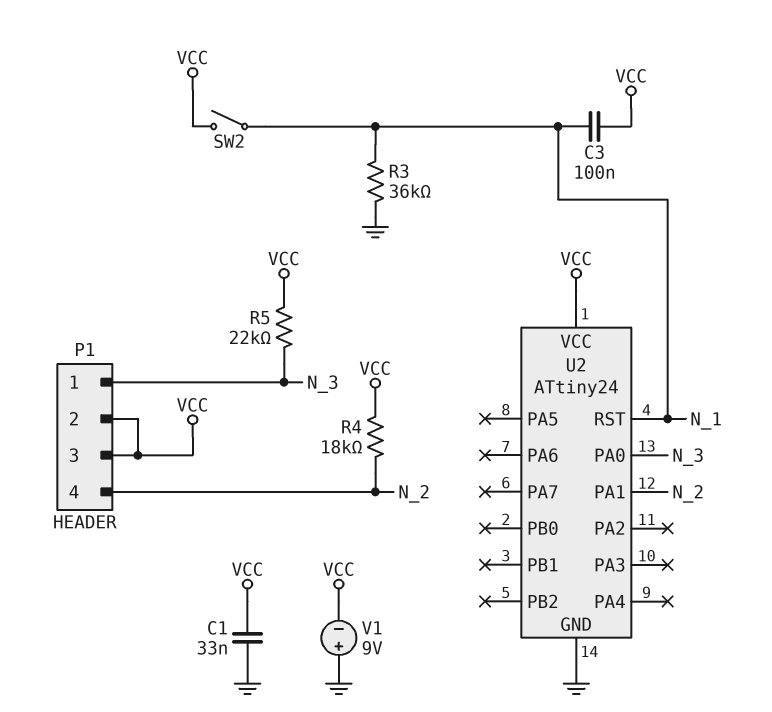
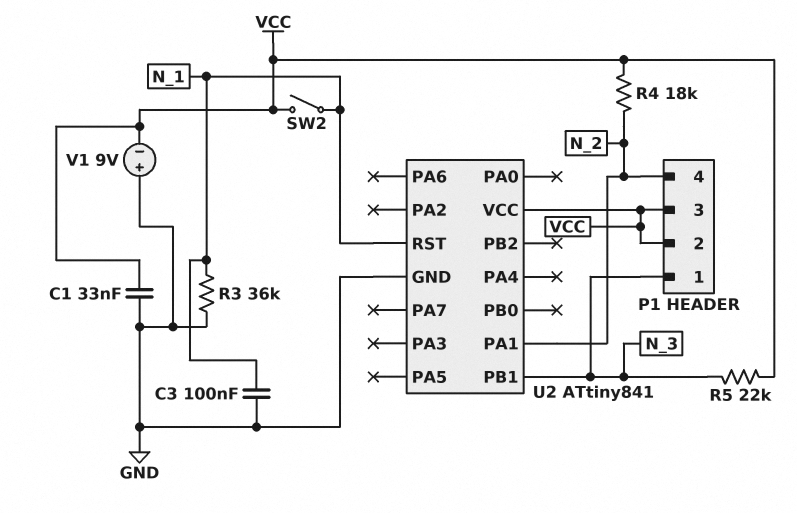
C3: 100nF (N_1, VCC) -> 100nF (GND, N_1)
U2: ATtiny24 -> ATtiny841
U2 pin PA0: N_3 -> none
U2 pin PB1: none -> N_3

